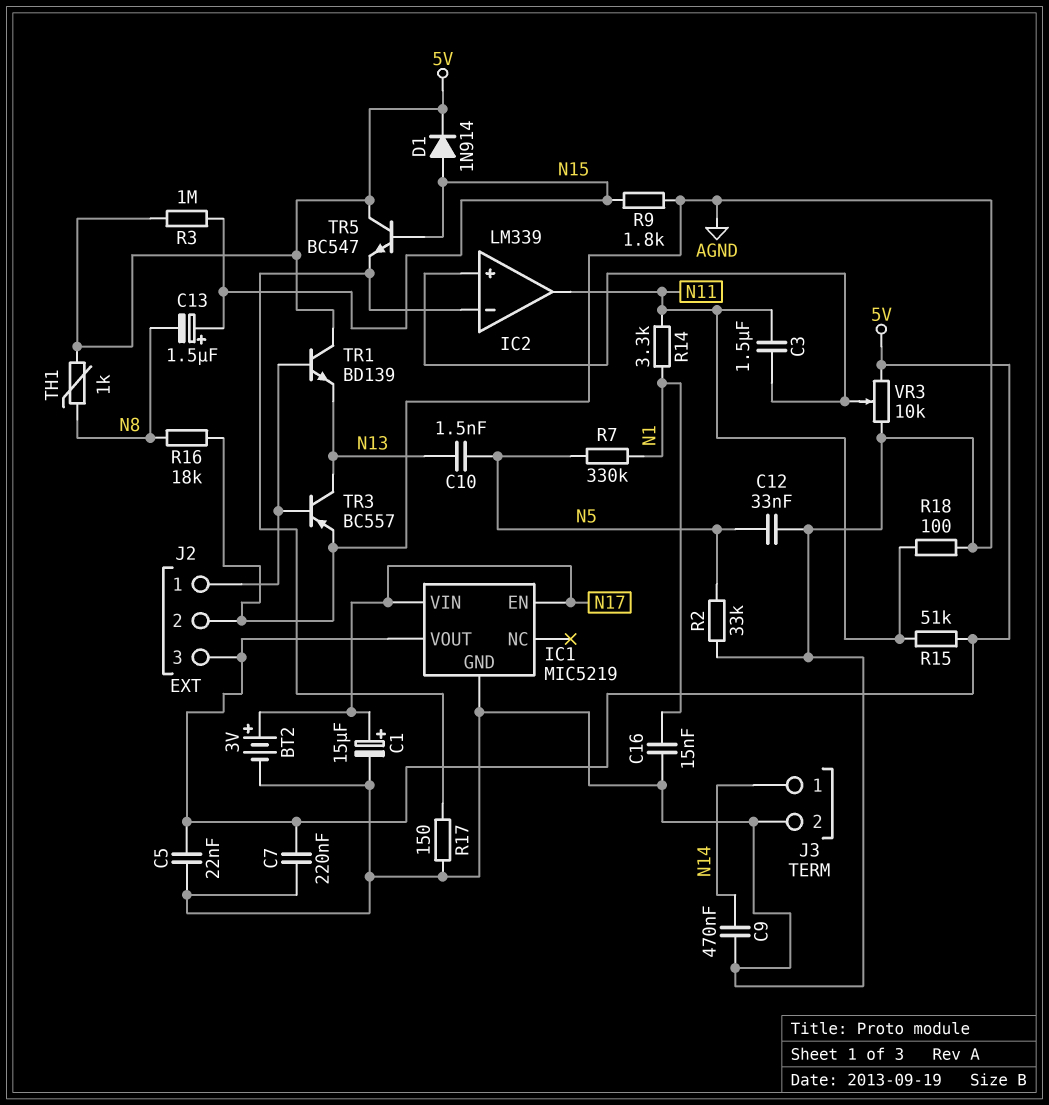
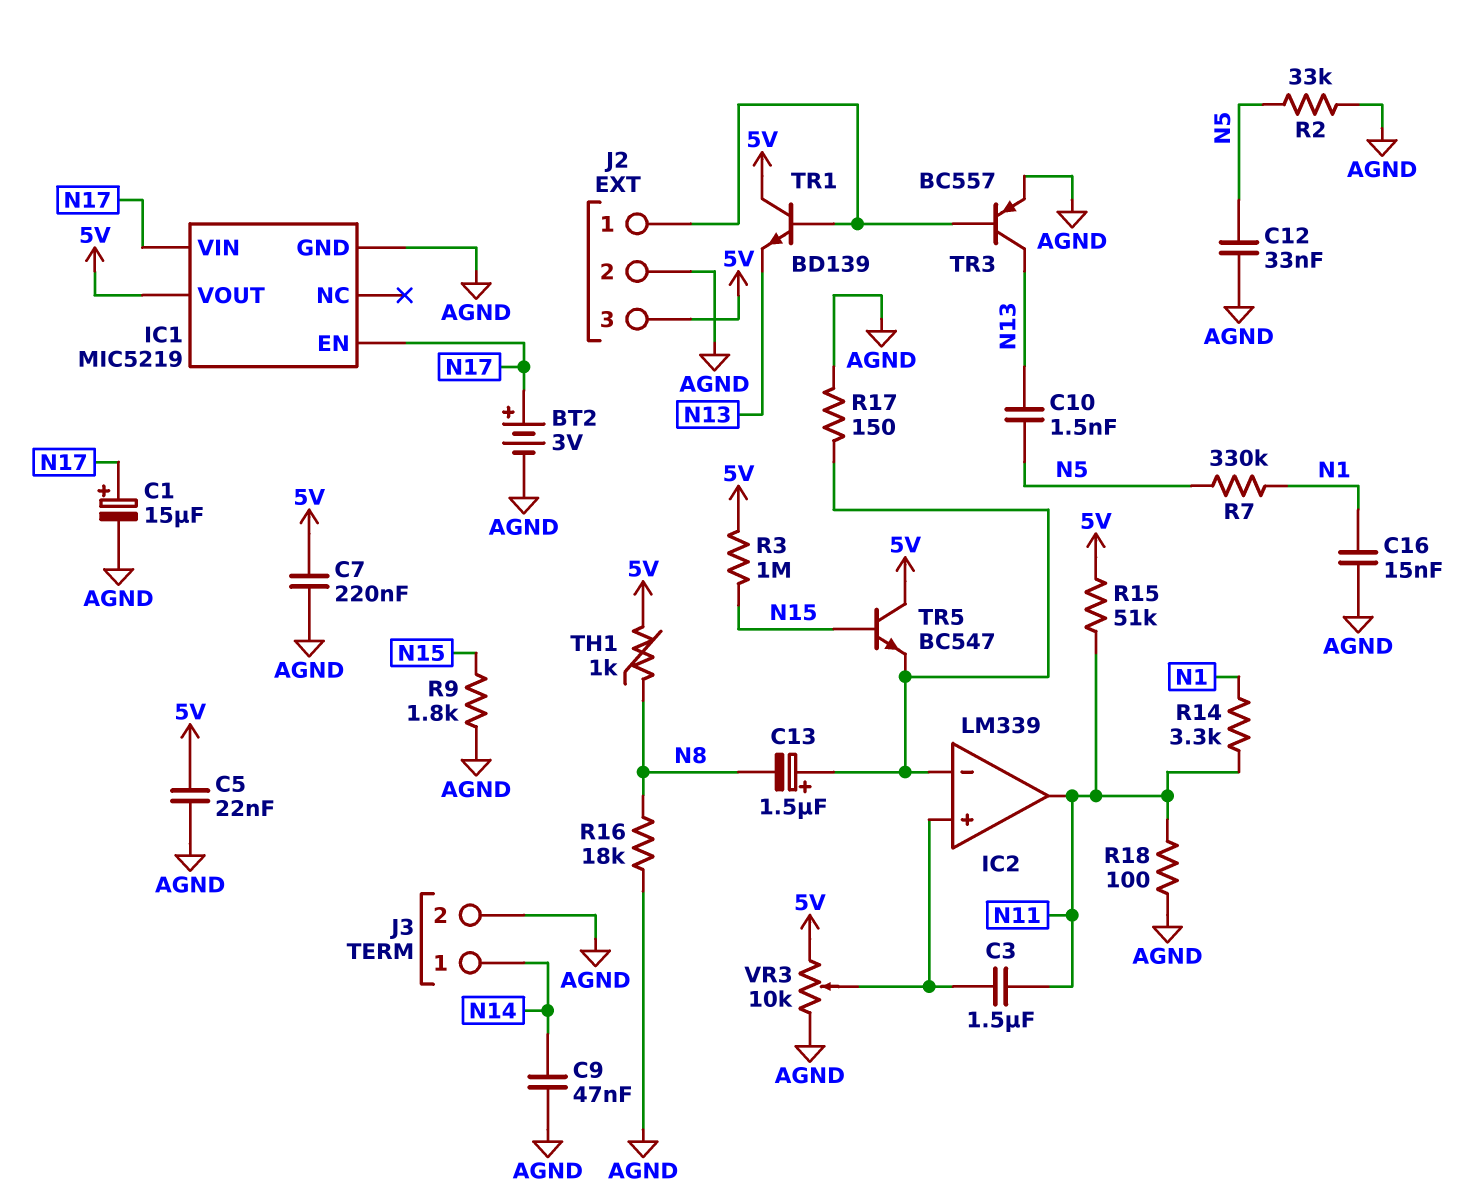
C9: 470nF (AGND, N14) -> 47nF (AGND, N14)
C13: 1.5uF (plus N15, minus N8) -> 1.5uF (plus IC2/in-, minus N8)
D1: diode 1N914 (A N15, K 5V) -> none

